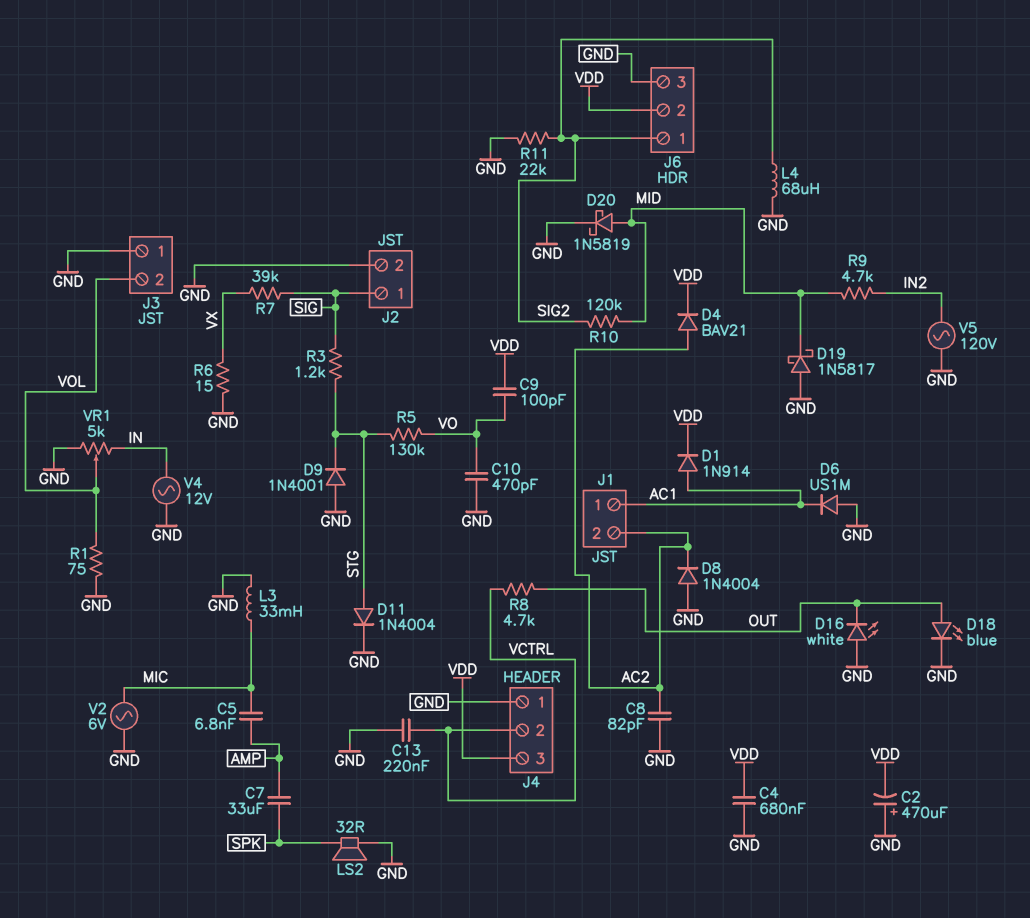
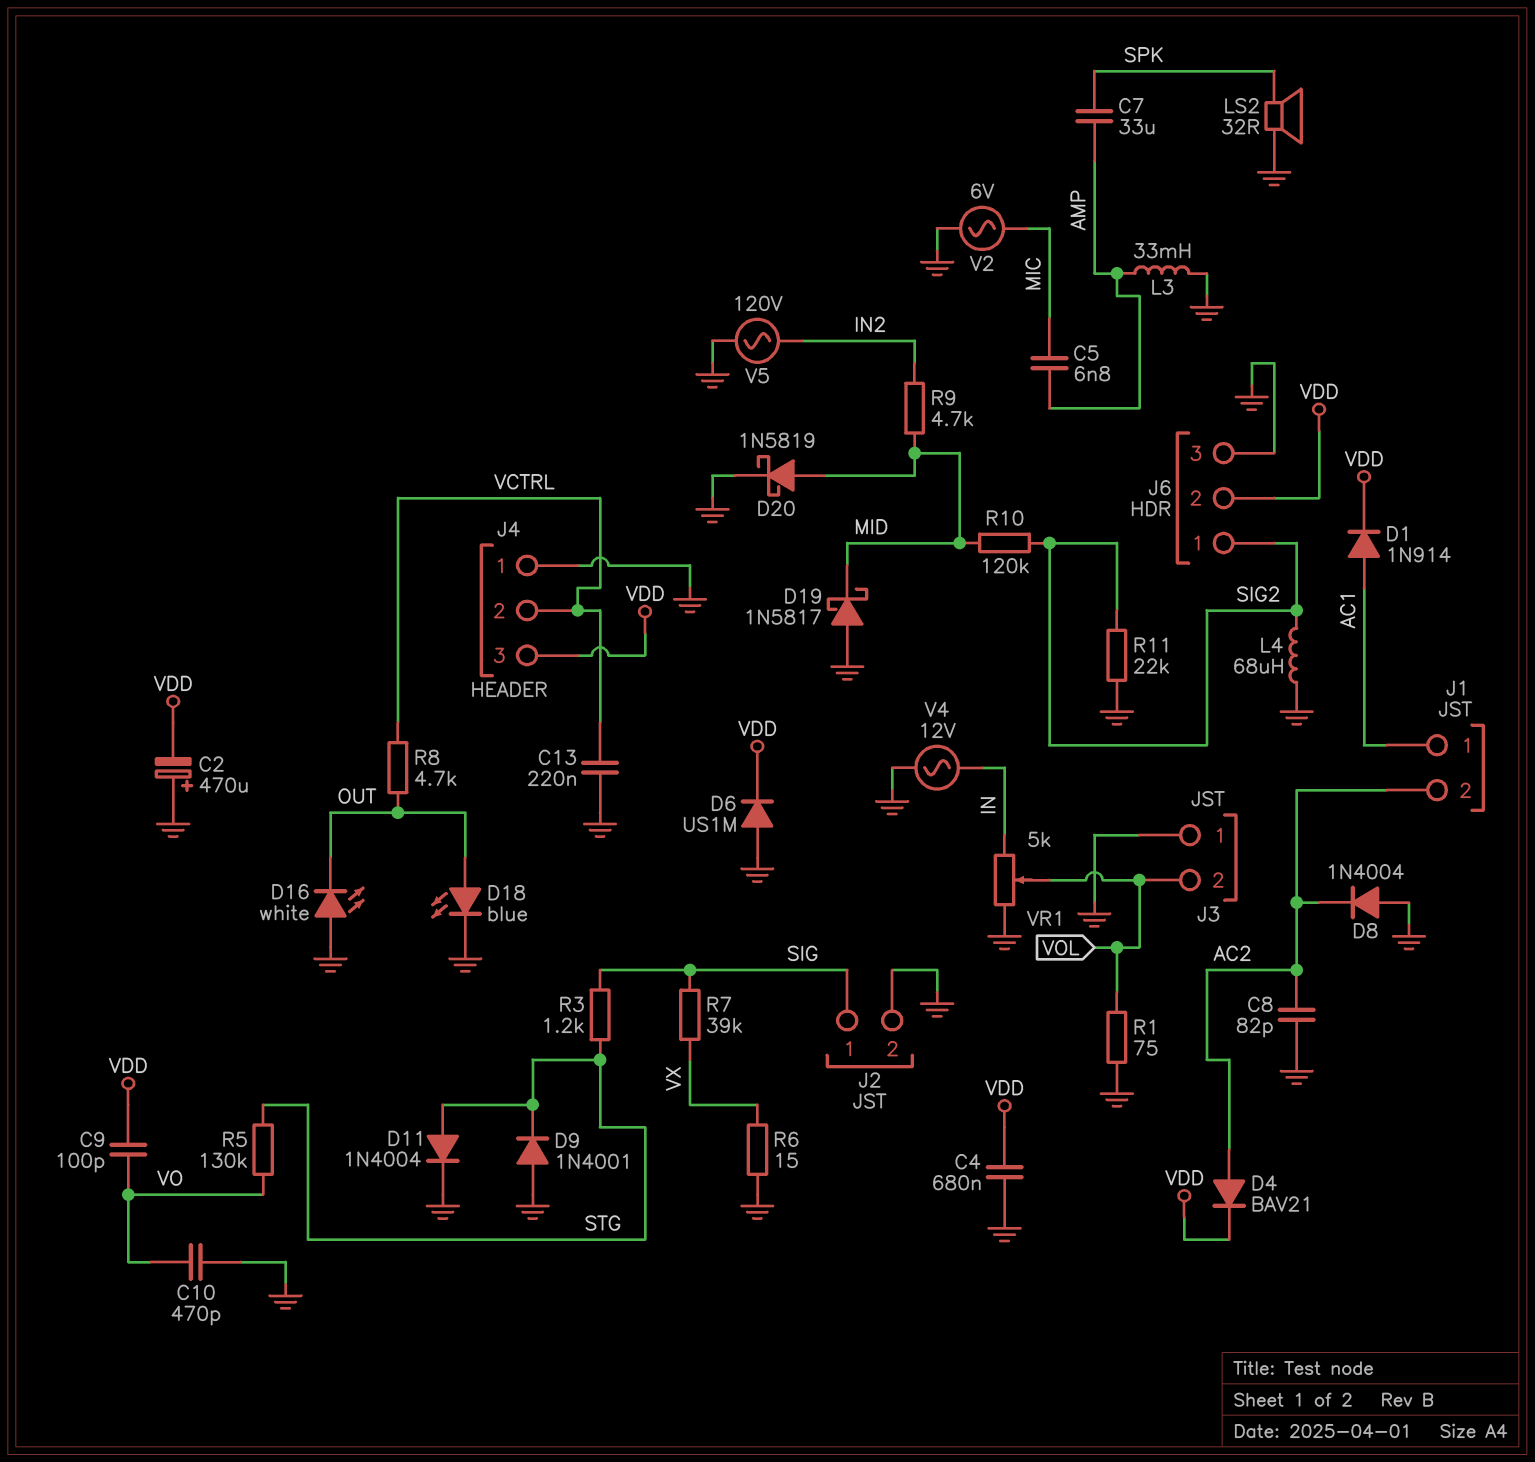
D6: diode US1M (A GND, K AC1) -> diode US1M (A GND, K VDD)
L3: 33mH (GND, MIC) -> 33mH (AMP, GND)

